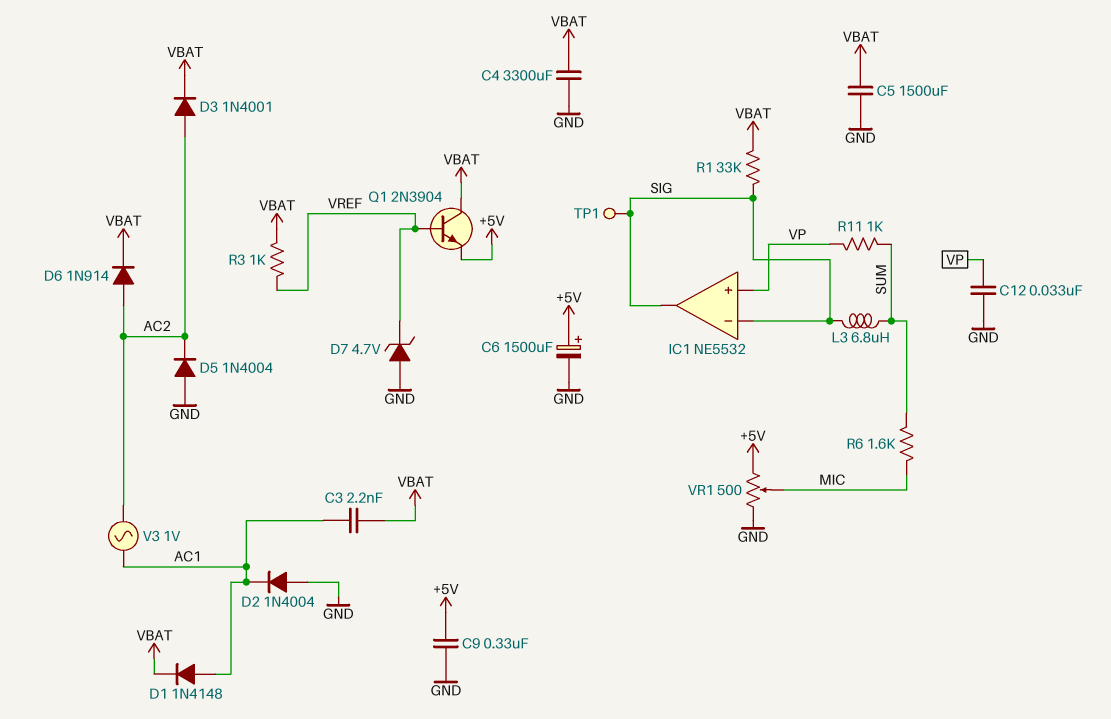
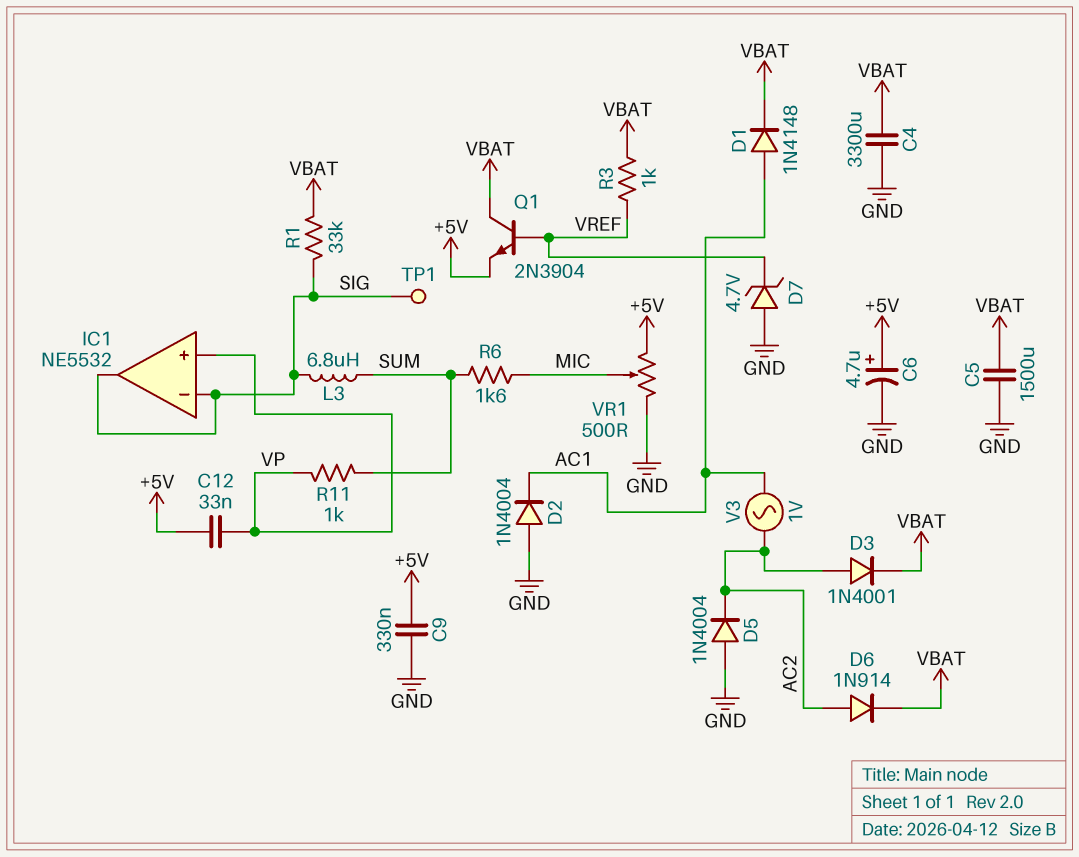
C3: 2.2nF (AC1, VBAT) -> none
C6: 1500uF (plus +5V, minus GND) -> 4.7uF (plus +5V, minus GND)
C12: 33nF (GND, VP) -> 33nF (+5V, VP)

